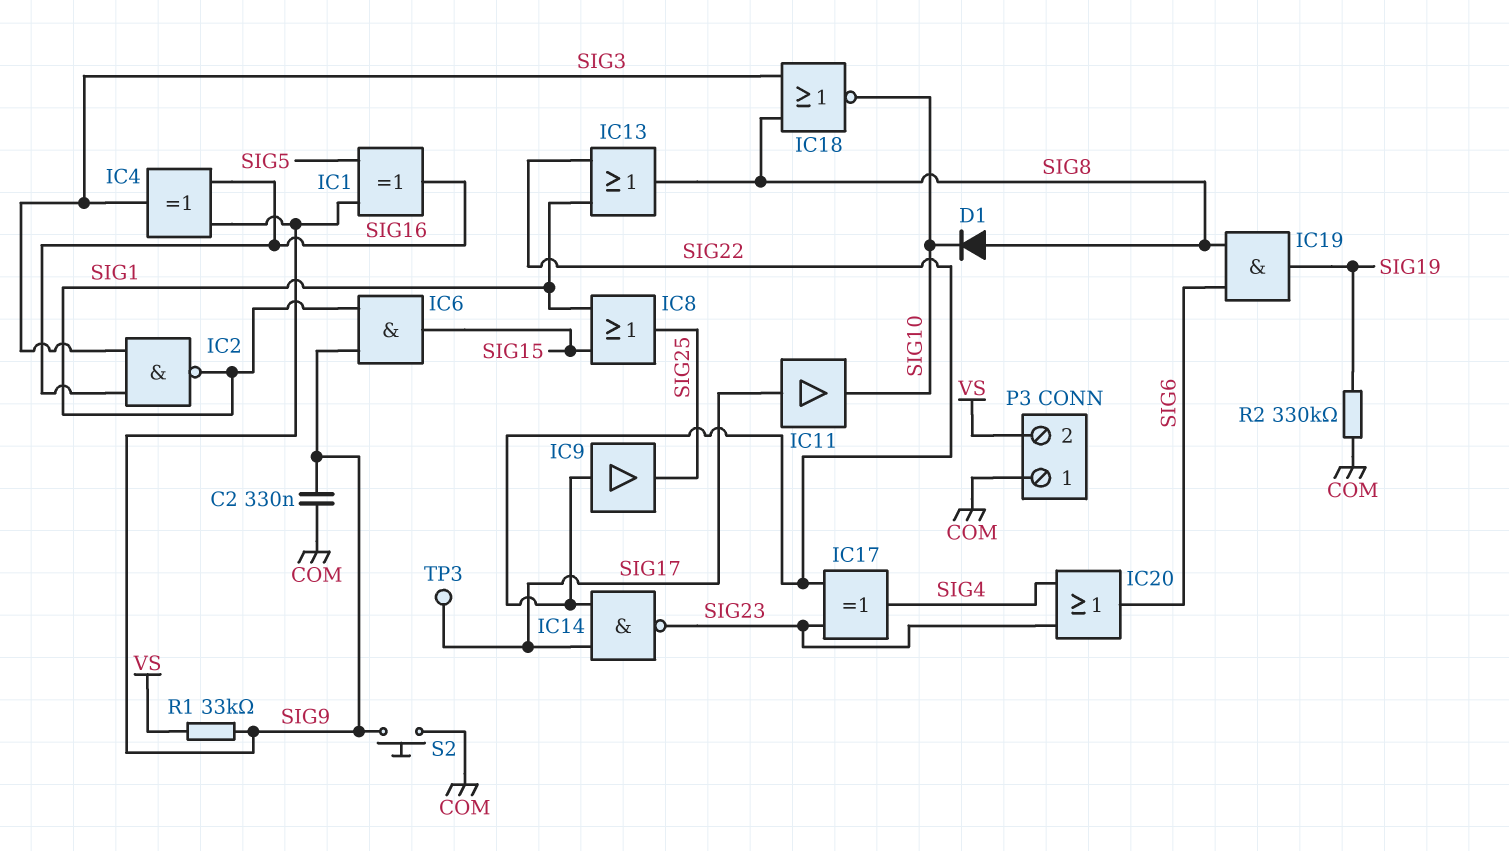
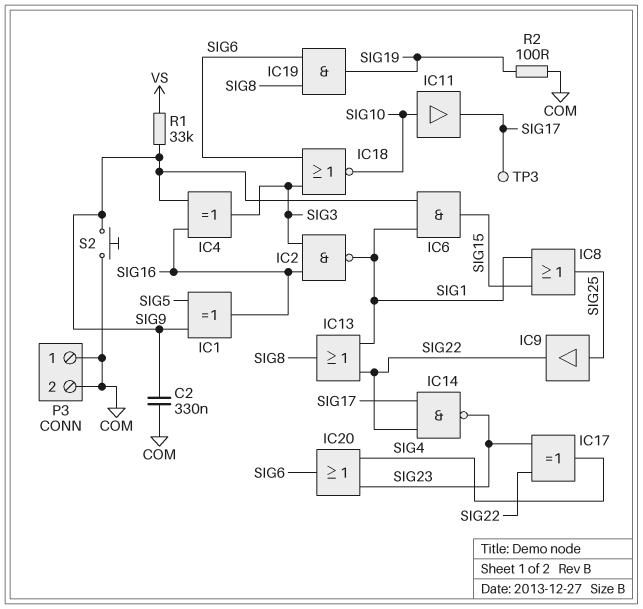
D1: diode (A SIG8, K SIG10) -> none
IC9: buffer (in SIG22, out SIG25) -> buffer (in SIG25, out SIG22)
IC11: buffer (in SIG17, out SIG10) -> buffer (in SIG10, out SIG17)
IC18: NOR (in SIG3, in SIG8, out SIG10) -> NOR (in SIG3, in SIG6, out SIG10)
P3 pin 2: VS -> COM
R2: 330k (COM, SIG19) -> 100 (COM, SIG19)

